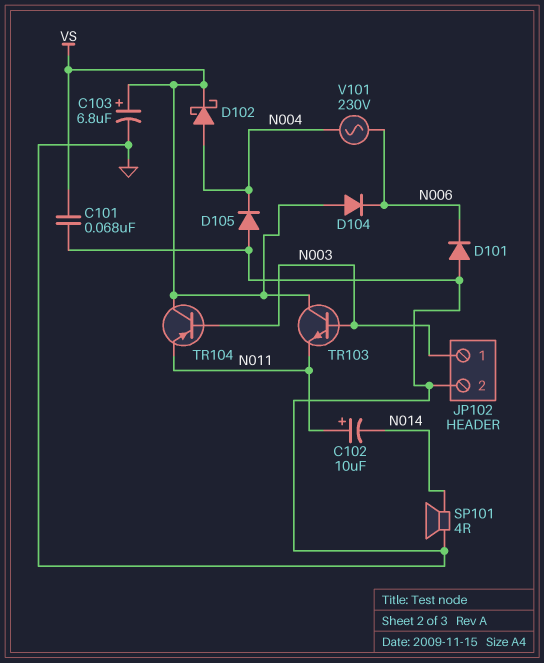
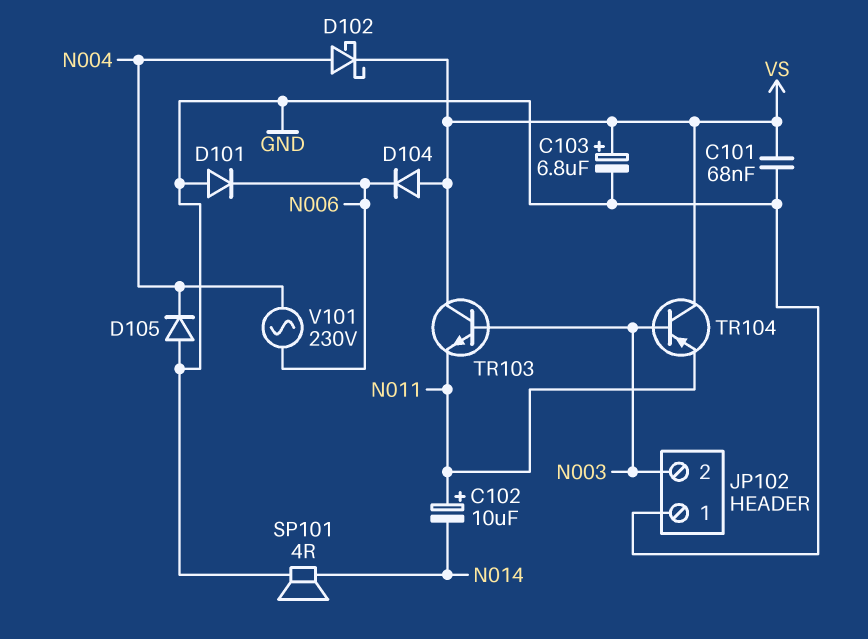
JP102 pin 1: N003 -> GND
JP102 pin 2: GND -> N003

